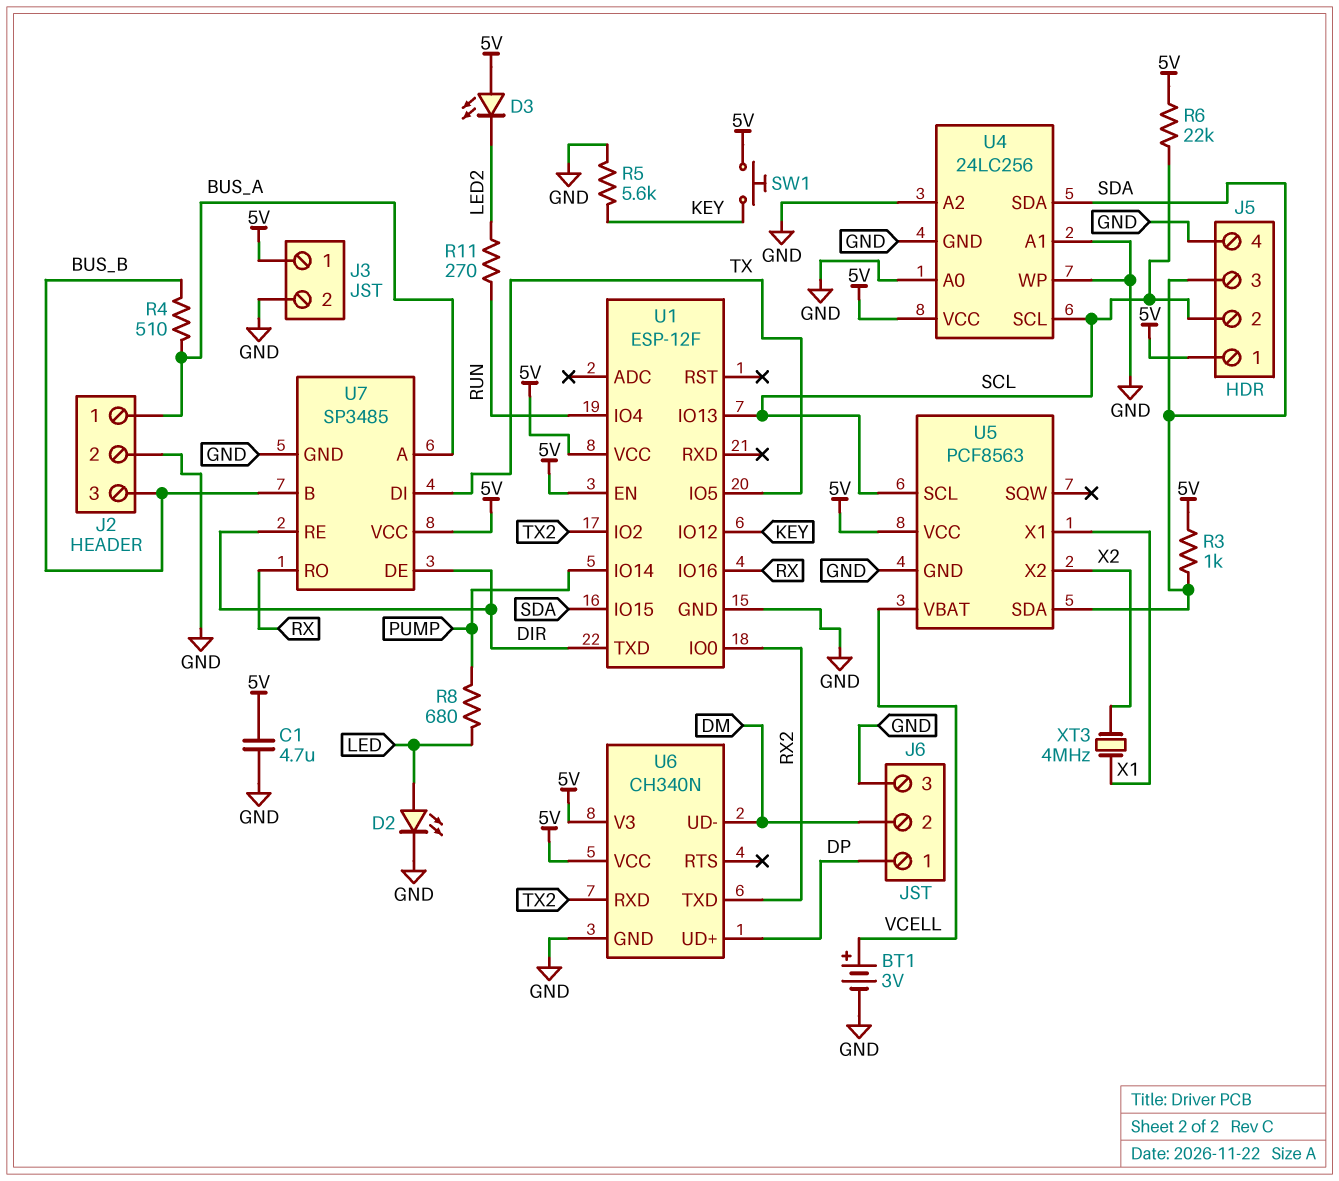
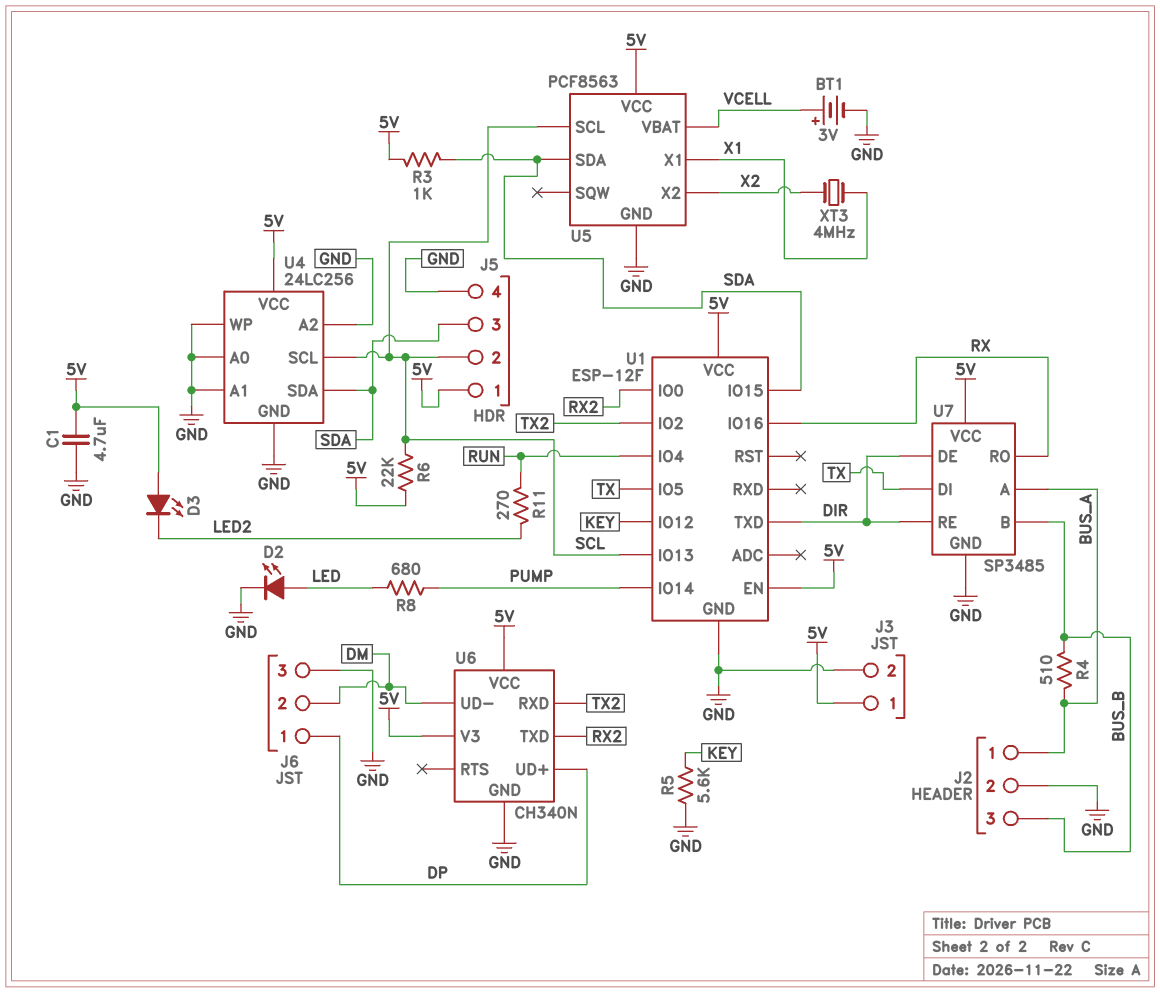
SW1: button (5V, KEY) -> none

